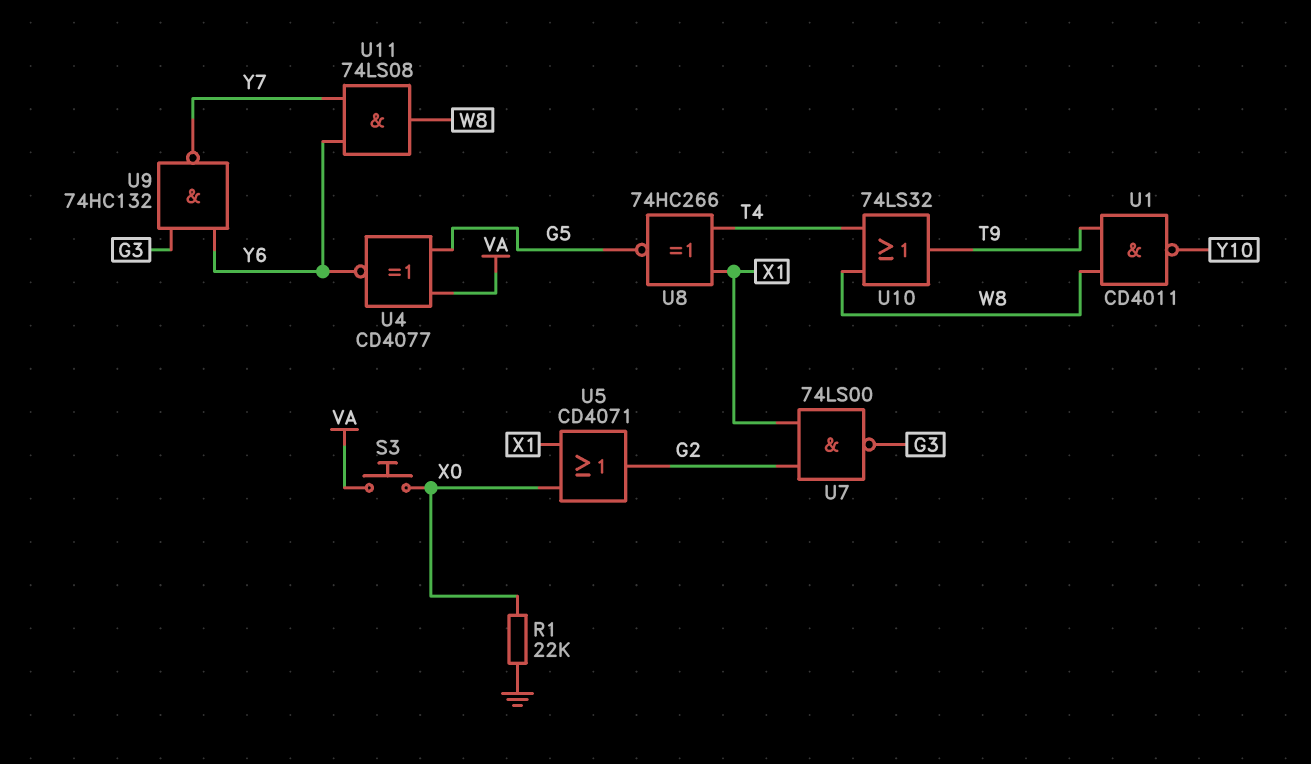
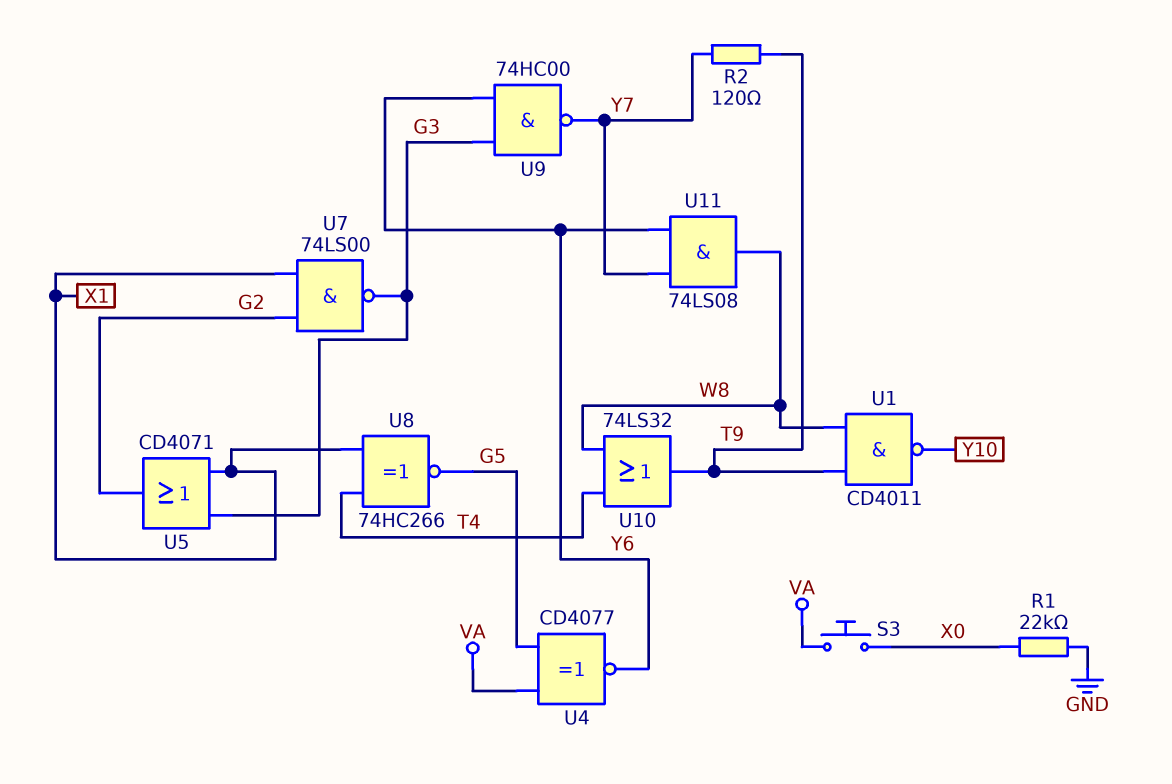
R2: none -> 120 (T9, Y7)
U5: OR CD4071 (in X0, in X1, out G2) -> OR CD4071 (in G3, in X1, out G2)
U9: NAND 74HC132 (in G3, in Y6, out Y7) -> NAND 74HC00 (in G3, in Y6, out Y7)

